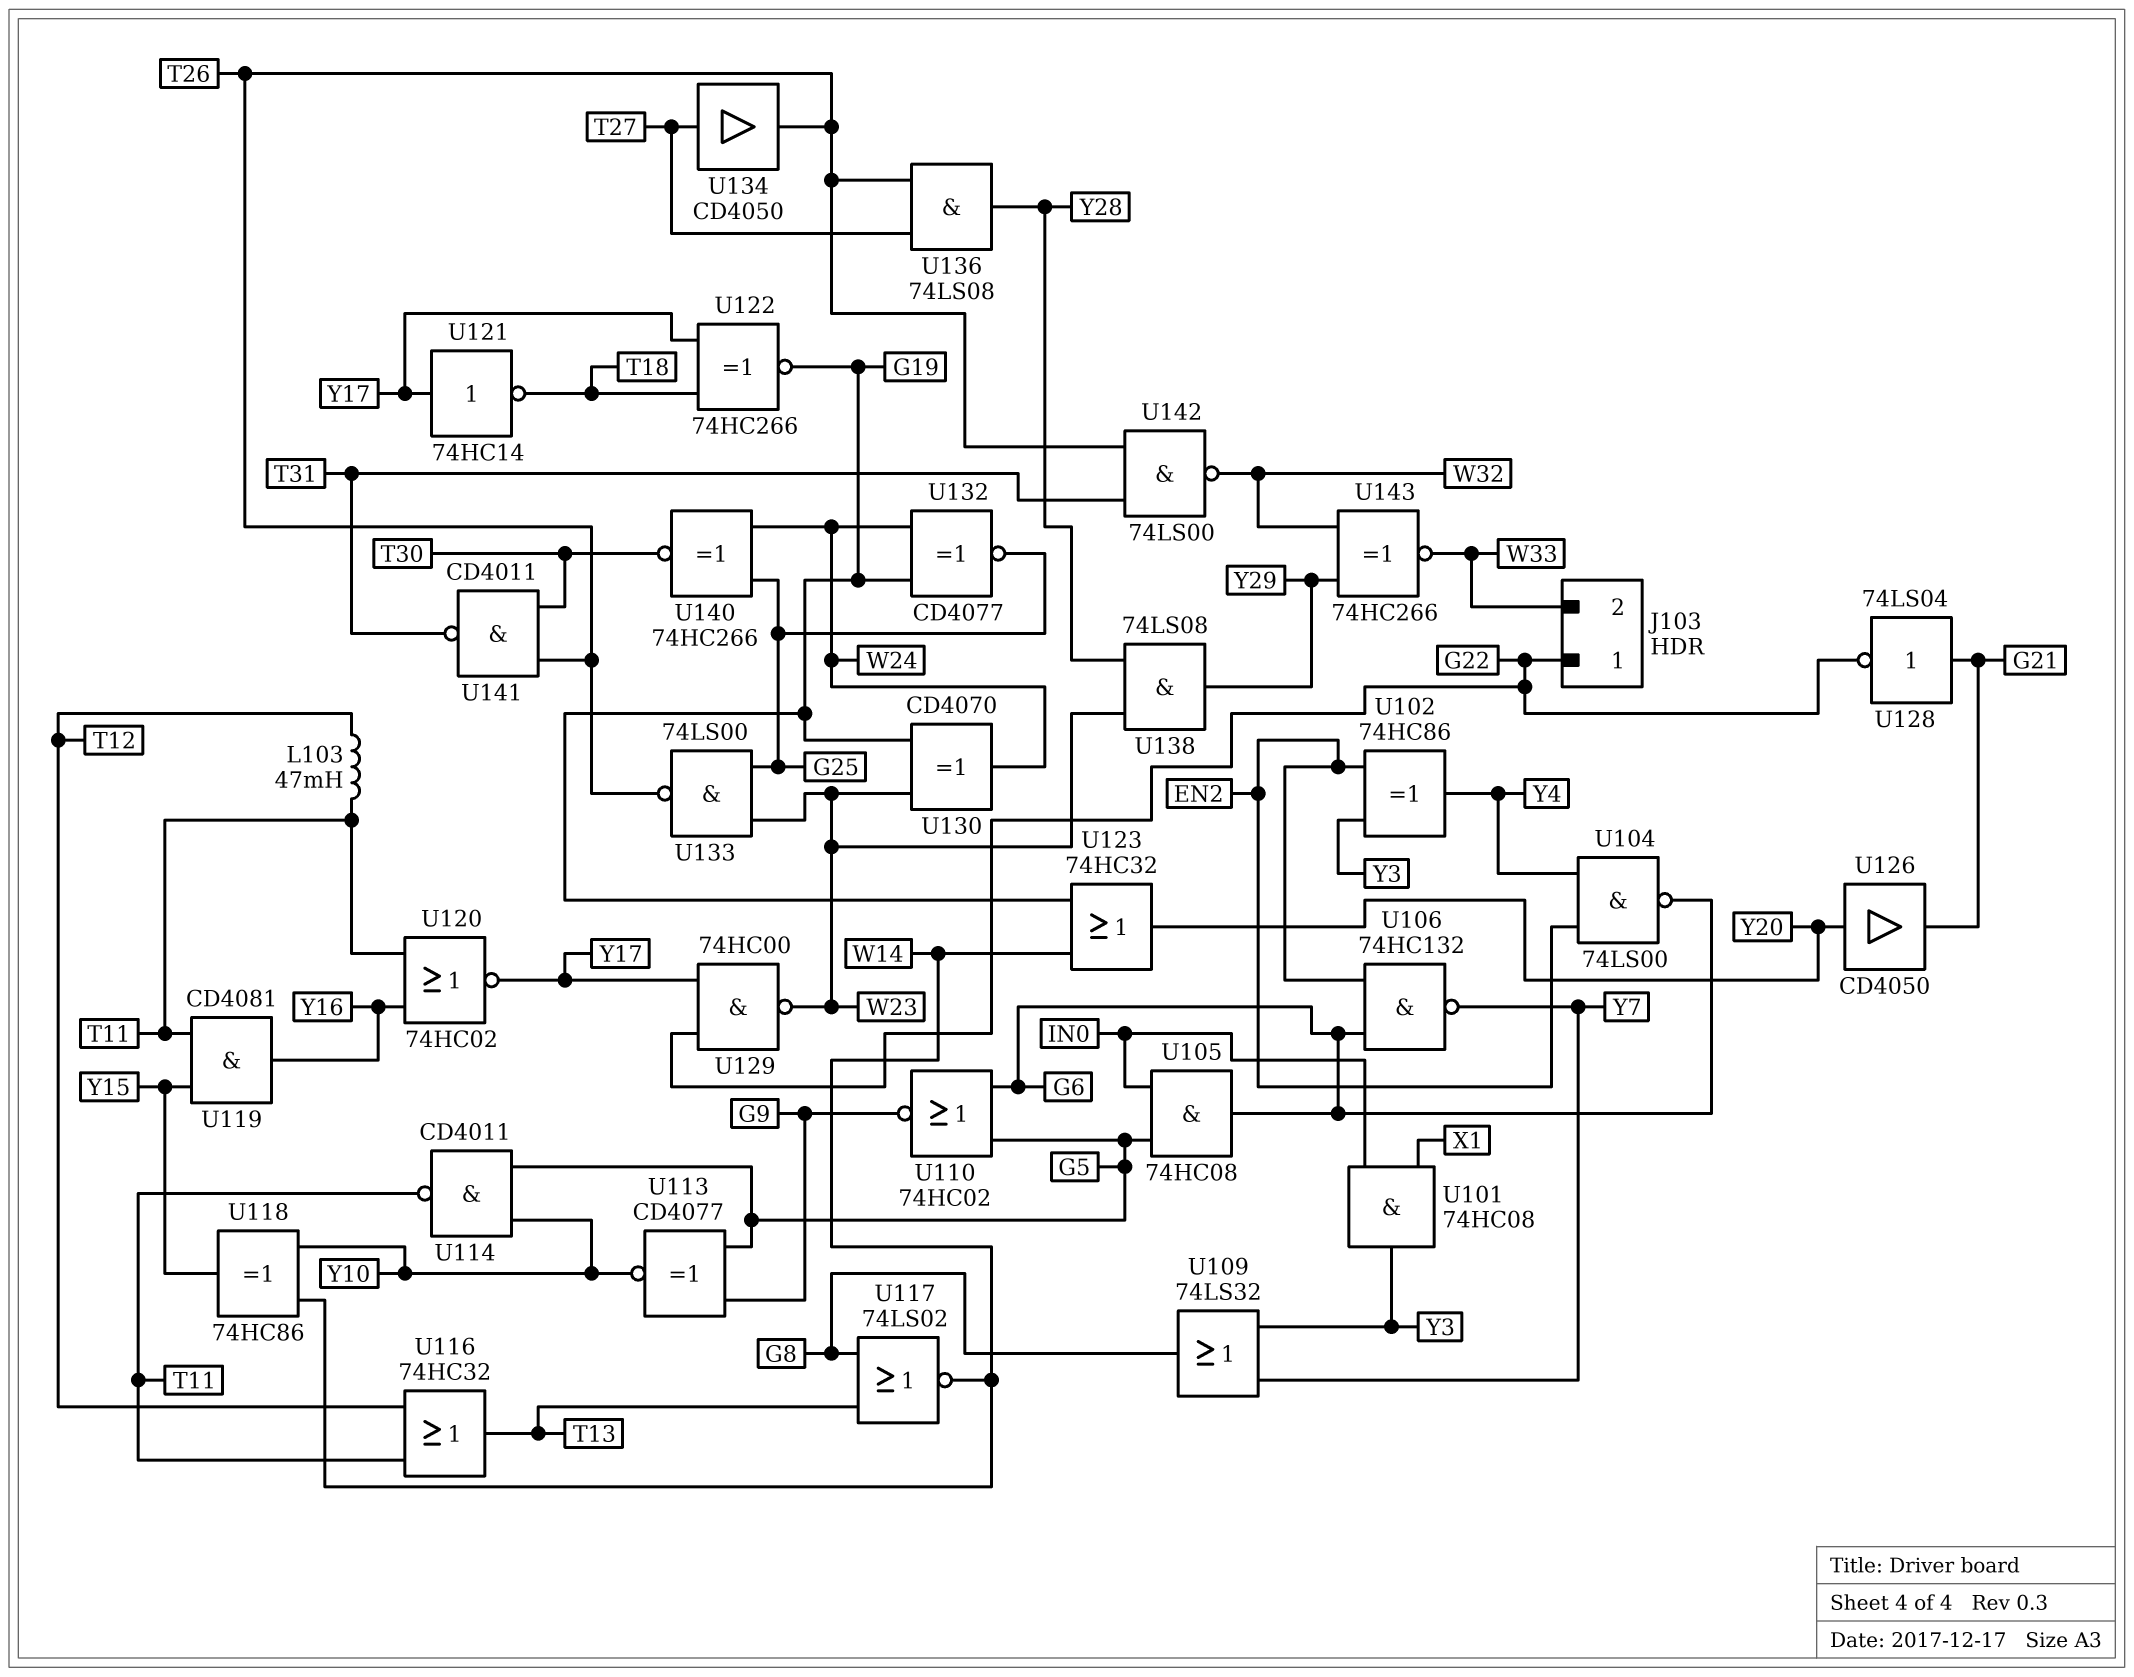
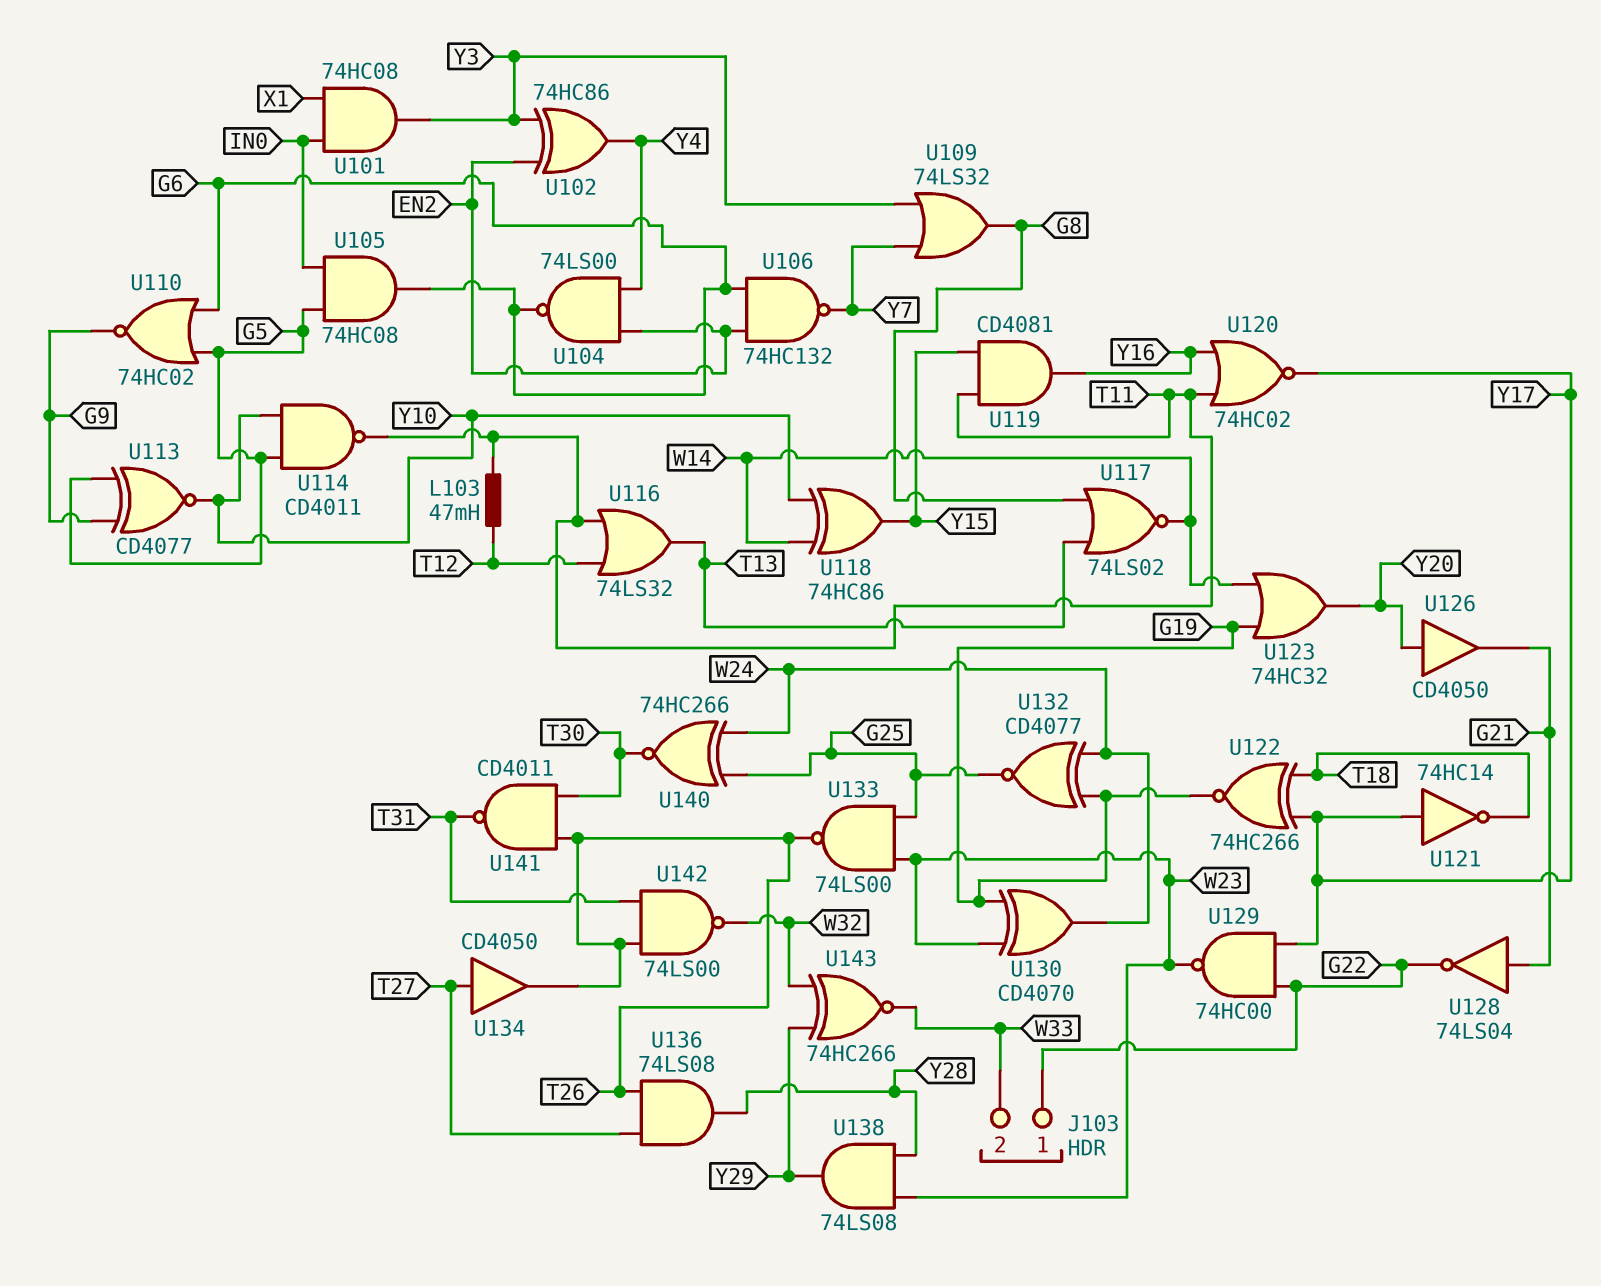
U116: OR 74HC32 (in T11, in T12, out T13) -> OR 74LS32 (in T11, in T12, out T13)

